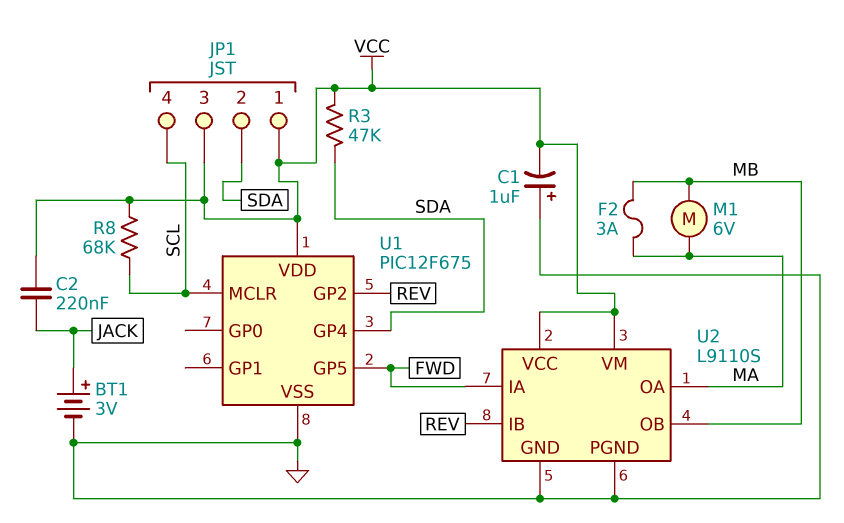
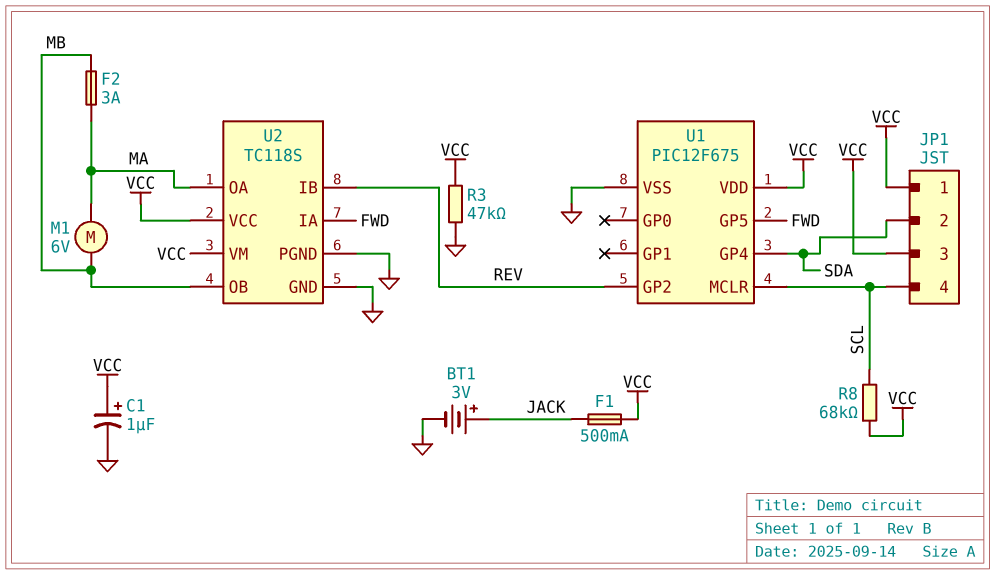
C1: 1uF (plus GND, minus VCC) -> 1uF (plus VCC, minus GND)
C2: 220nF (JACK, VCC) -> none
F1: none -> 500mA (JACK, VCC)
R3: 47k (SDA, VCC) -> 47k (GND, VCC)
U2: L9110S -> TC118S

